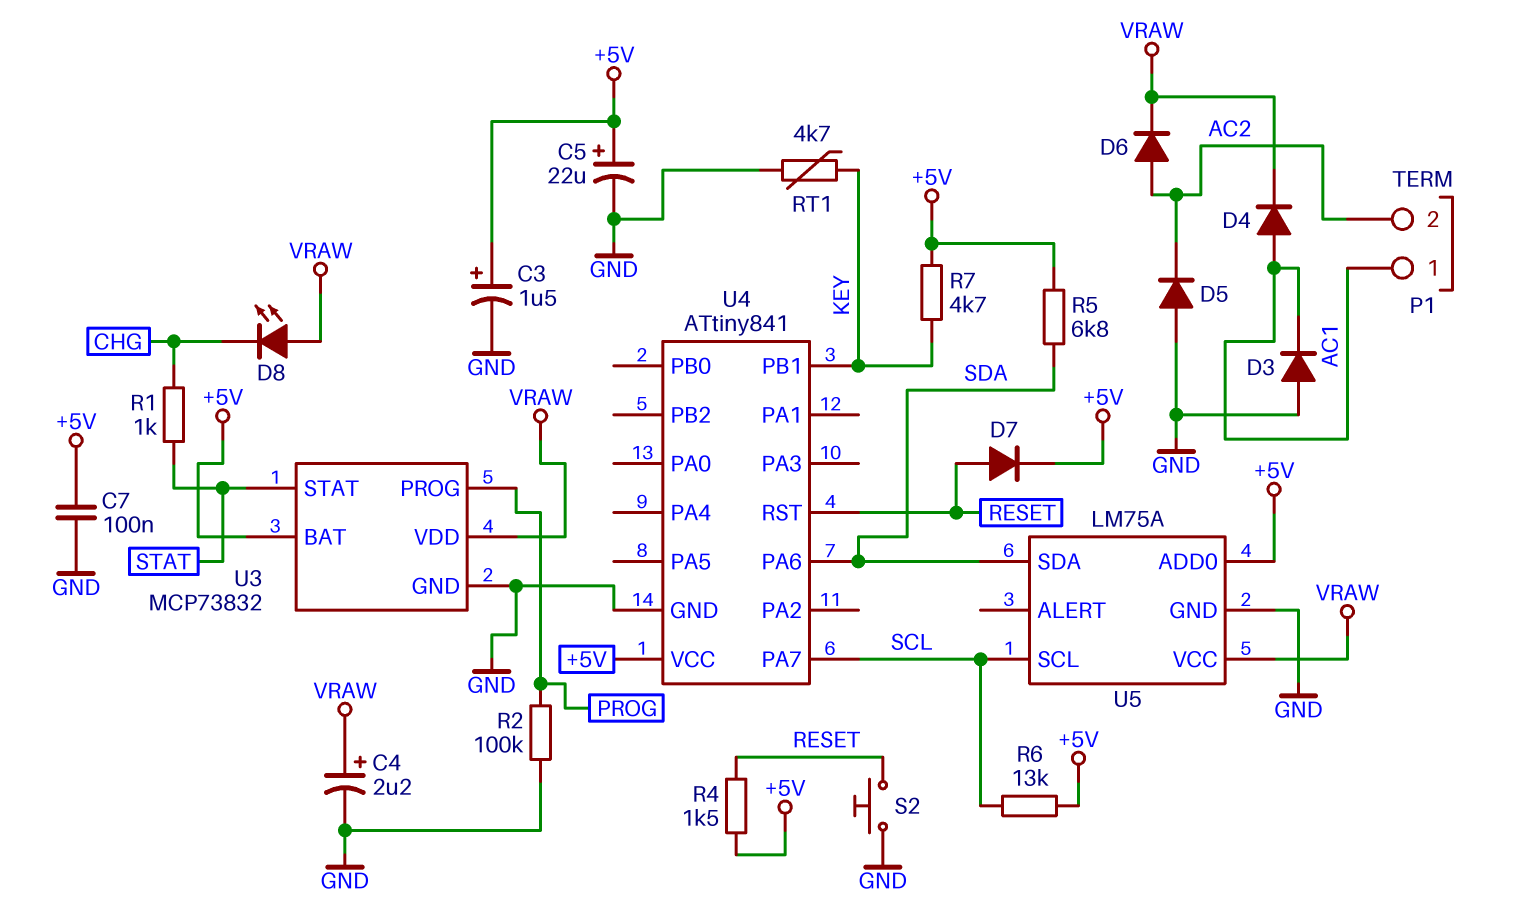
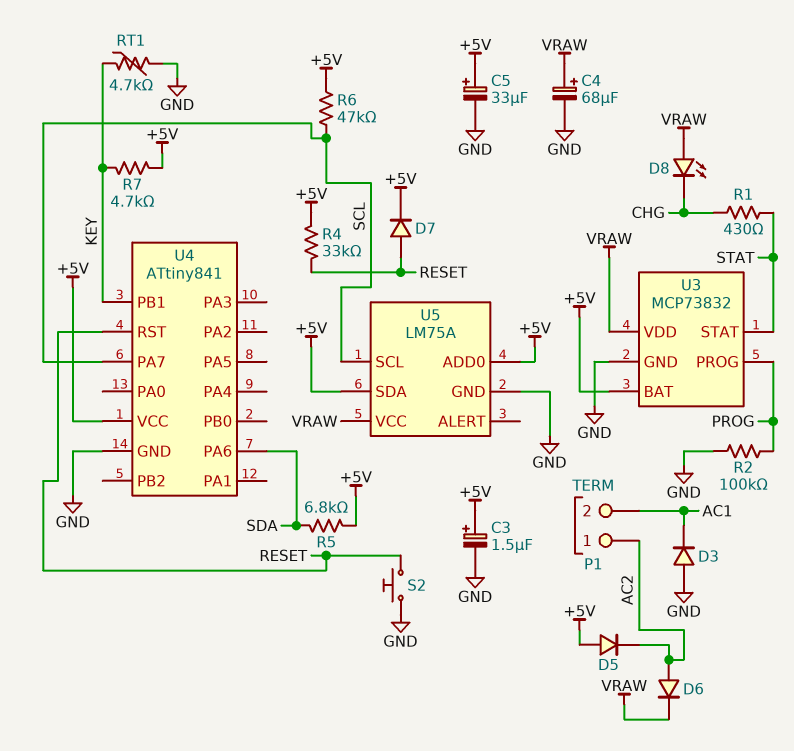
C4: 2.2uF (plus VRAW, minus GND) -> 68uF (plus VRAW, minus GND)
C5: 22uF (plus +5V, minus GND) -> 33uF (plus +5V, minus GND)
C7: 100nF (+5V, GND) -> none
D4: diode (A AC1, K VRAW) -> none
D5: diode (A GND, K AC2) -> diode (A +5V, K AC2)
P1 pin 1: AC1 -> AC2
P1 pin 2: AC2 -> AC1
R1: 1k (CHG, STAT) -> 430 (CHG, STAT)
R4: 1.5k (+5V, RESET) -> 33k (+5V, RESET)
R6: 13k (+5V, SCL) -> 47k (+5V, SCL)
U5 pin SDA: SDA -> +5V

